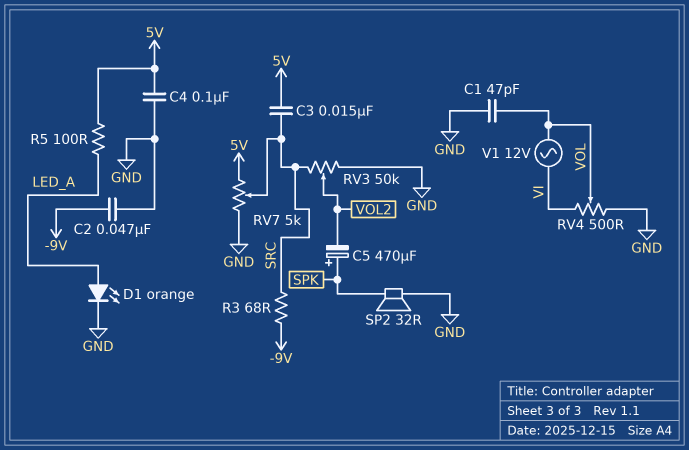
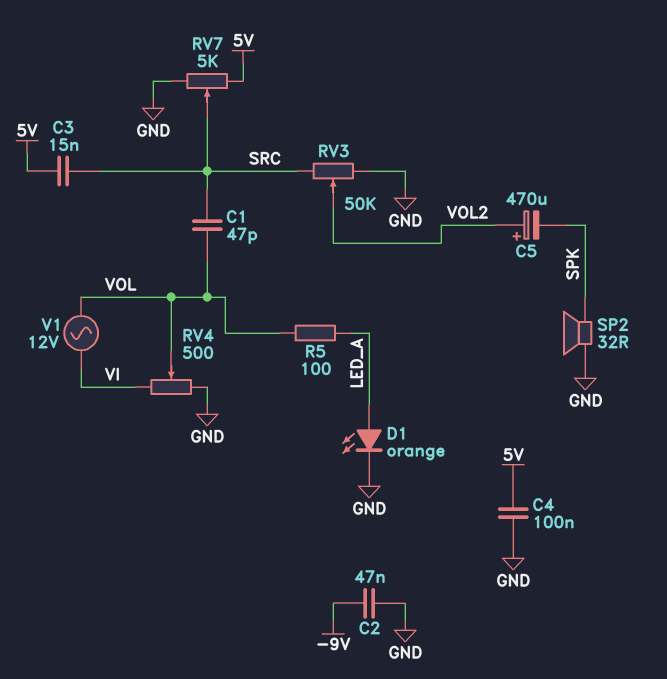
C1: 47pF (GND, VOL) -> 47pF (SRC, VOL)
C5: 470uF (plus SPK, minus VOL2) -> 470uF (plus VOL2, minus SPK)
R3: 68 (-9V, SRC) -> none
R5: 100 (5V, LED_A) -> 100 (LED_A, VOL)

